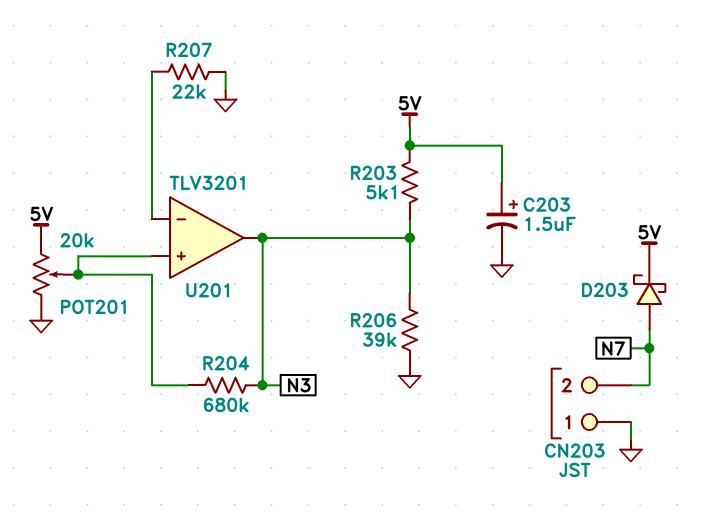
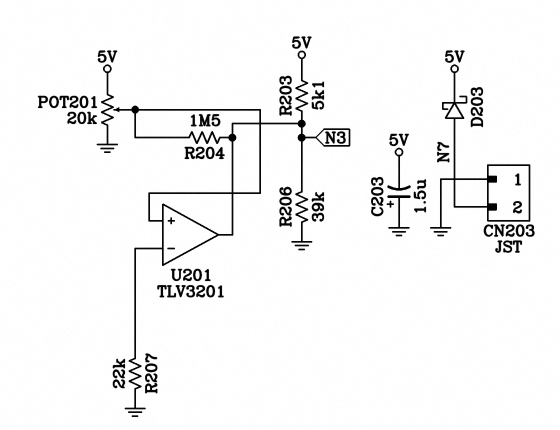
C203: 1.5uF (plus 5V, minus GND) -> 1.5uF (plus GND, minus 5V)
R204: 680k (N3, U201/in+) -> 1.5M (N3, U201/in+)

